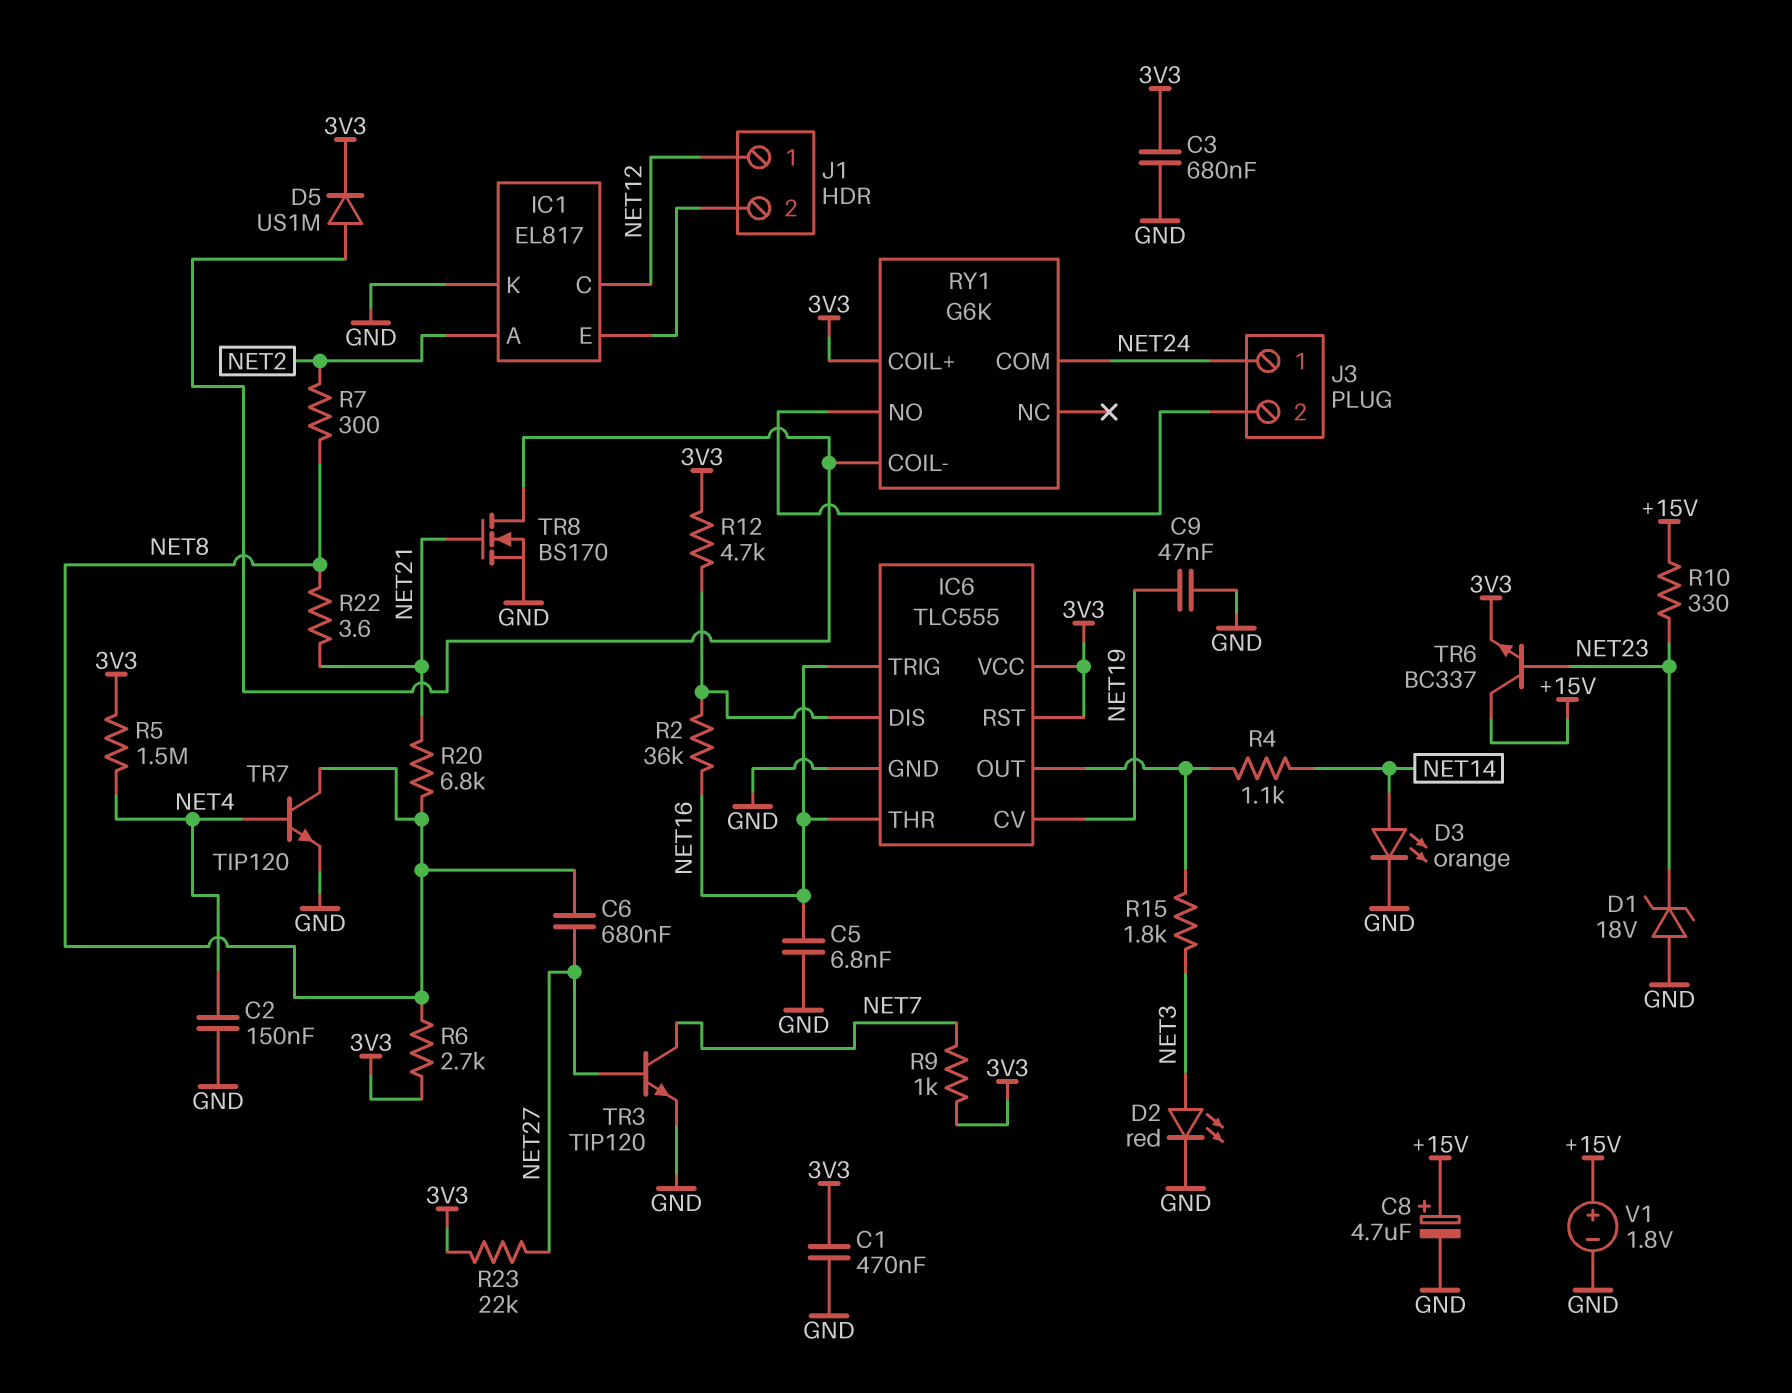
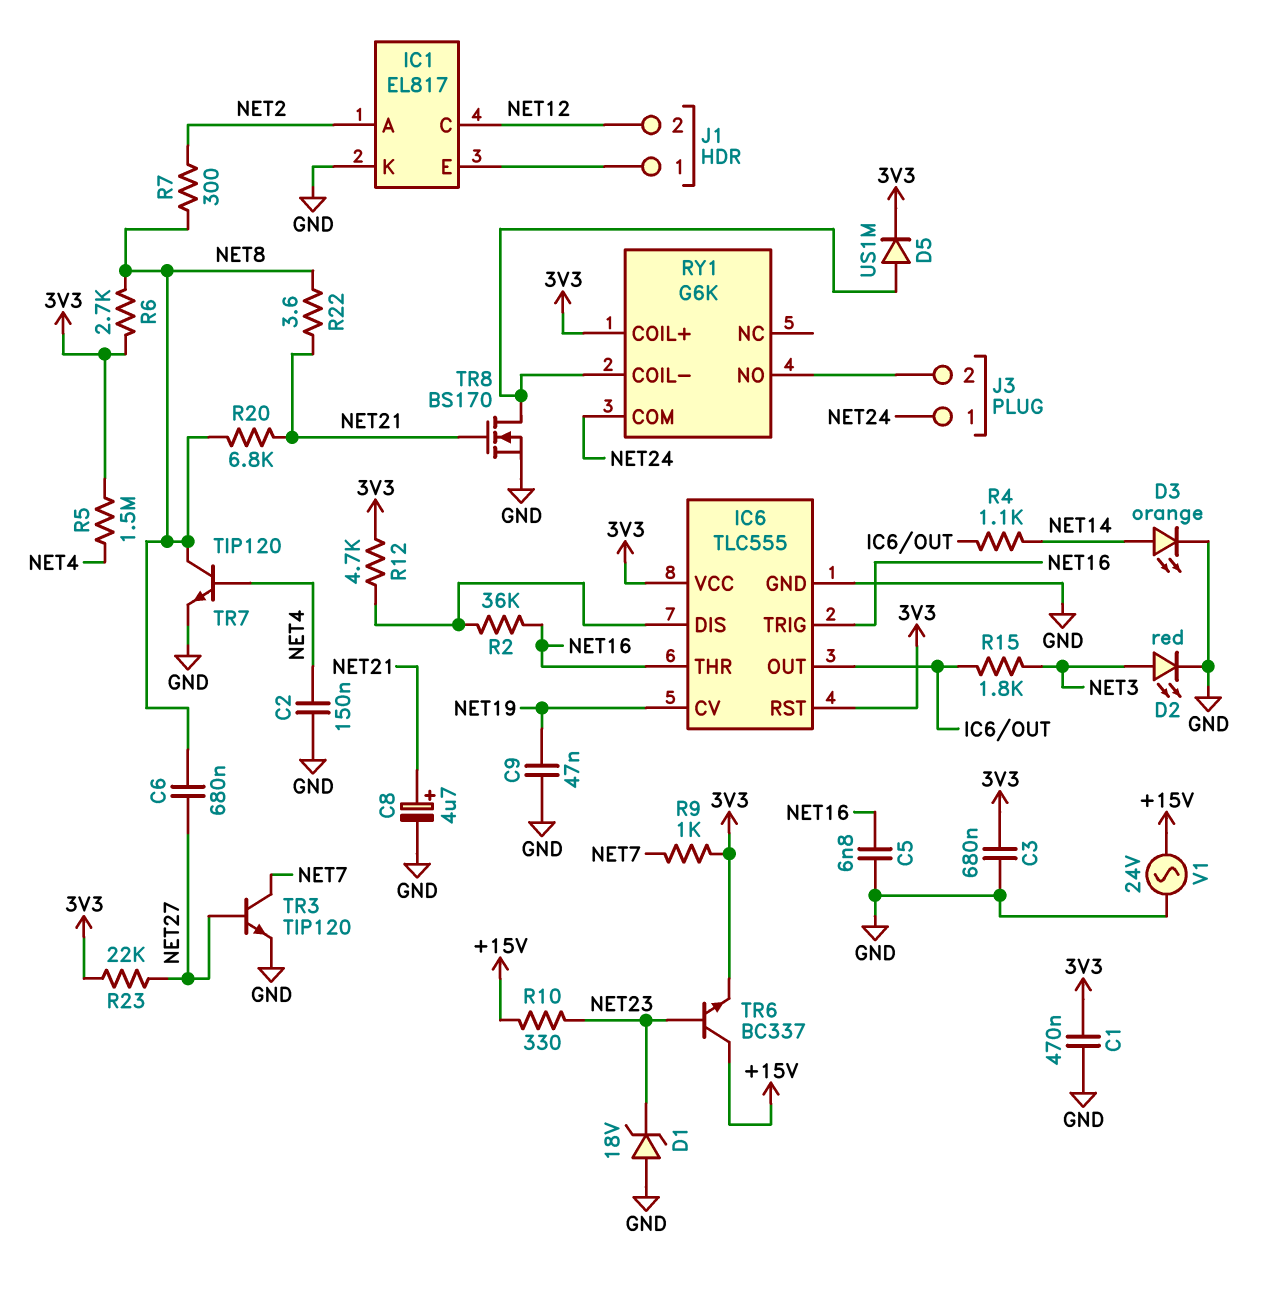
C8: 4.7uF (plus +15V, minus GND) -> 4.7uF (plus NET21, minus GND)
J1 pin 1: NET12 -> IC1/E
J1 pin 2: IC1/E -> NET12
V1: 1.8V (plus +15V, minus GND) -> AC 24V (+15V, GND)

